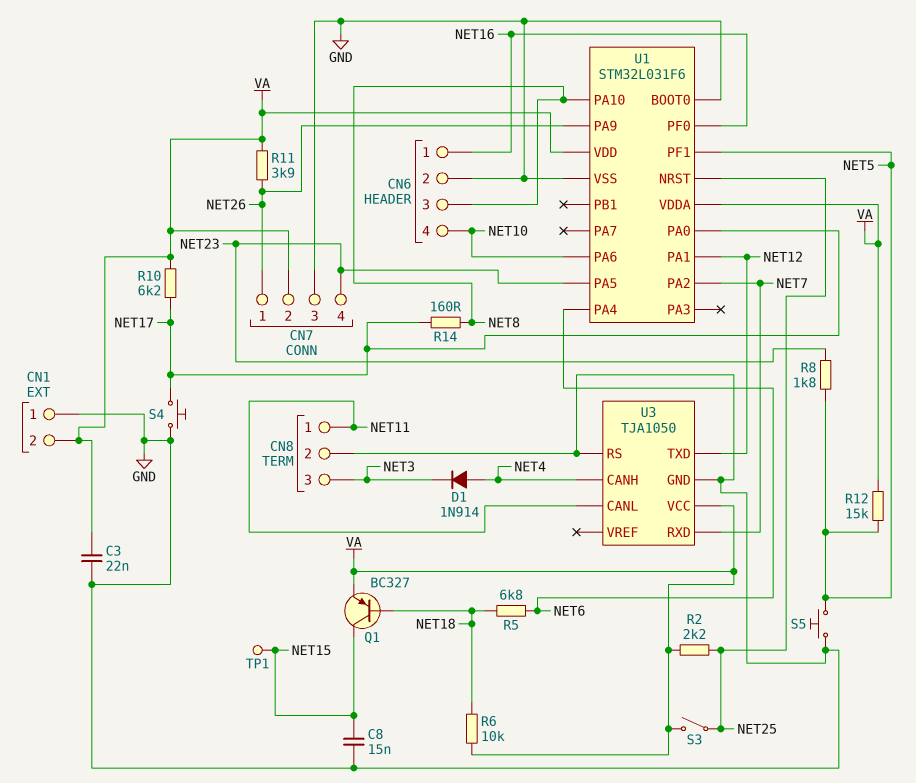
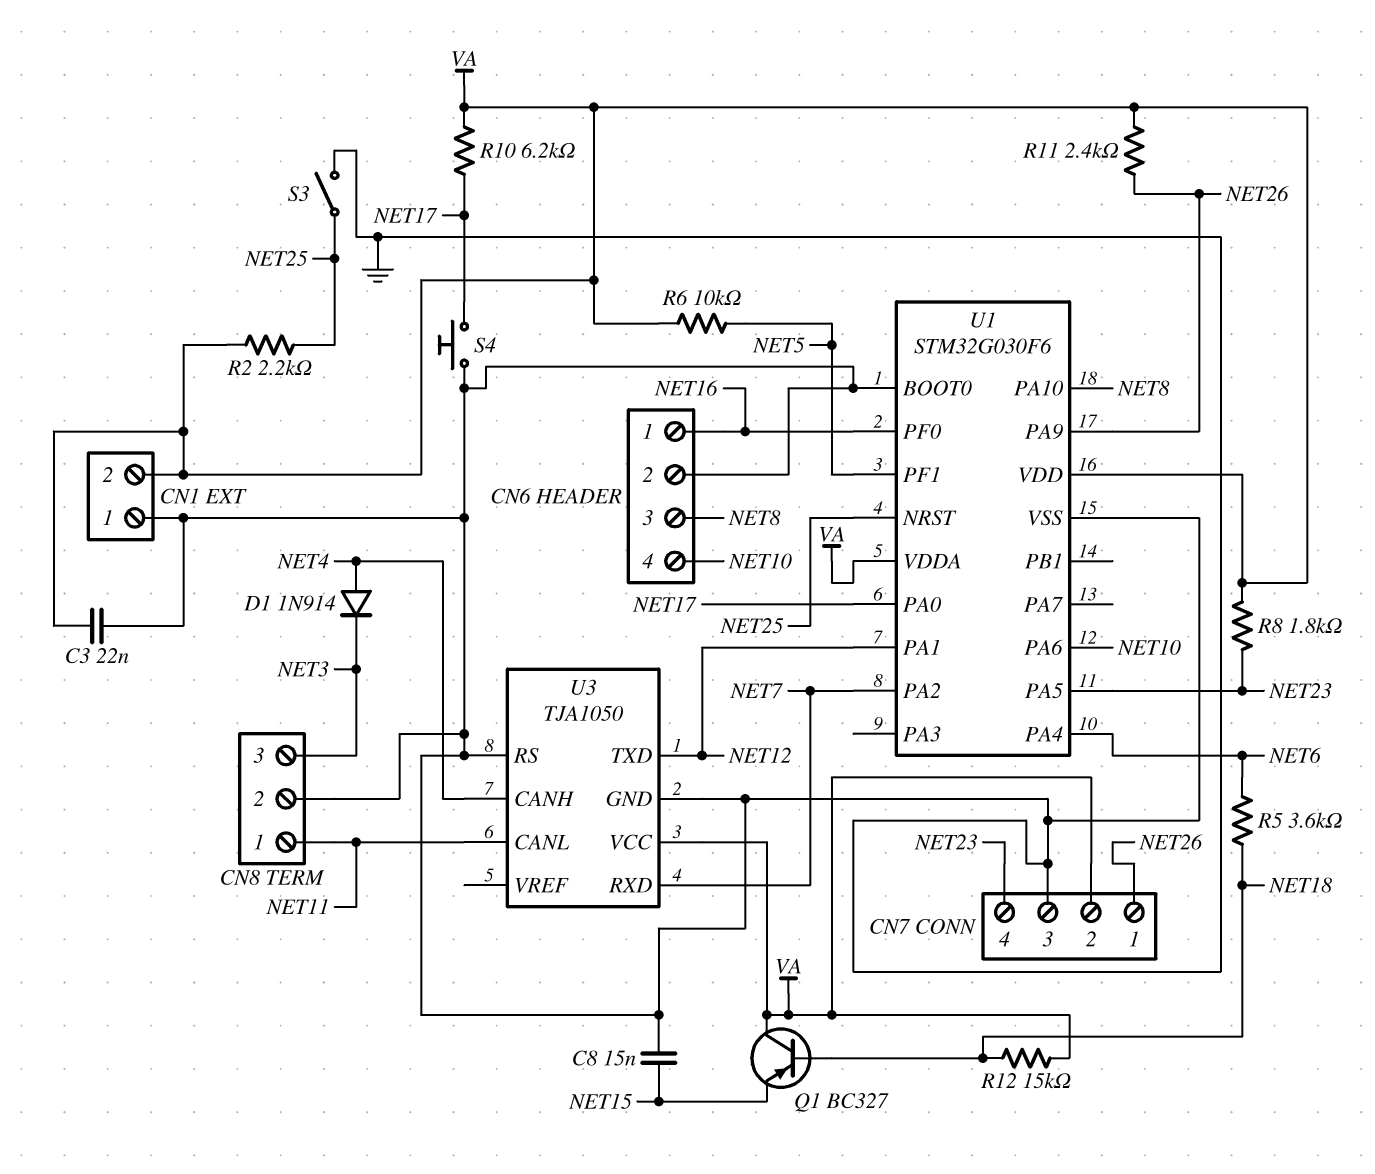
Q1: PNP BC327 (B NET18, C NET15, E VA) -> PNP BC327 (B NET18, C VA, E NET15)
R5: 6.8k (NET6, NET18) -> 3.6k (NET6, NET18)
R6: 10k (NET18, VA) -> 10k (NET5, VA)
R8: 1.8k (NET5, NET23) -> 1.8k (NET23, VA)
R11: 3.9k (NET26, VA) -> 2.4k (NET26, VA)
R12: 15k (NET5, VA) -> 15k (NET18, VA)
R14: 160 (NET8, NET17) -> none
S3: switch (NET25, VA) -> switch (GND, NET25)
S5: button (GND, NET5) -> none
TP1: test point (NET15) -> none
U1: STM32L031F6 -> STM32G030F6

